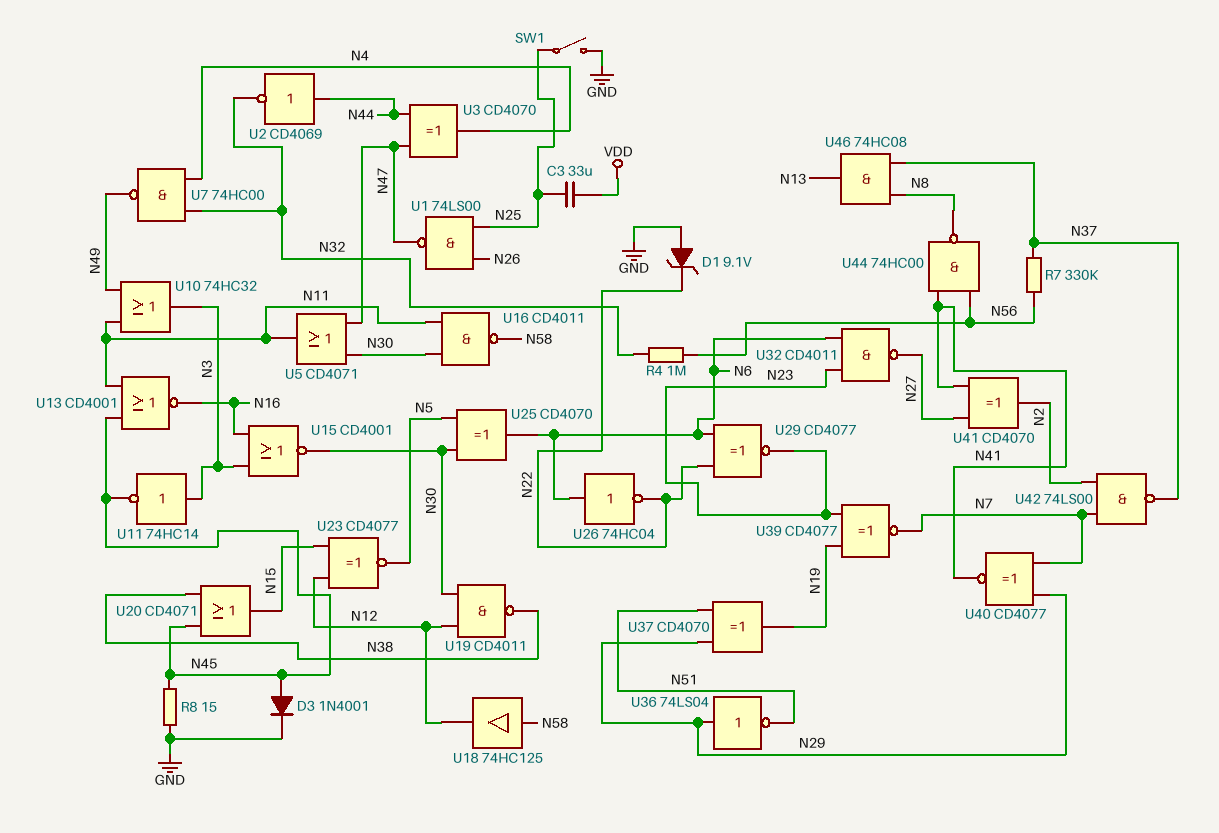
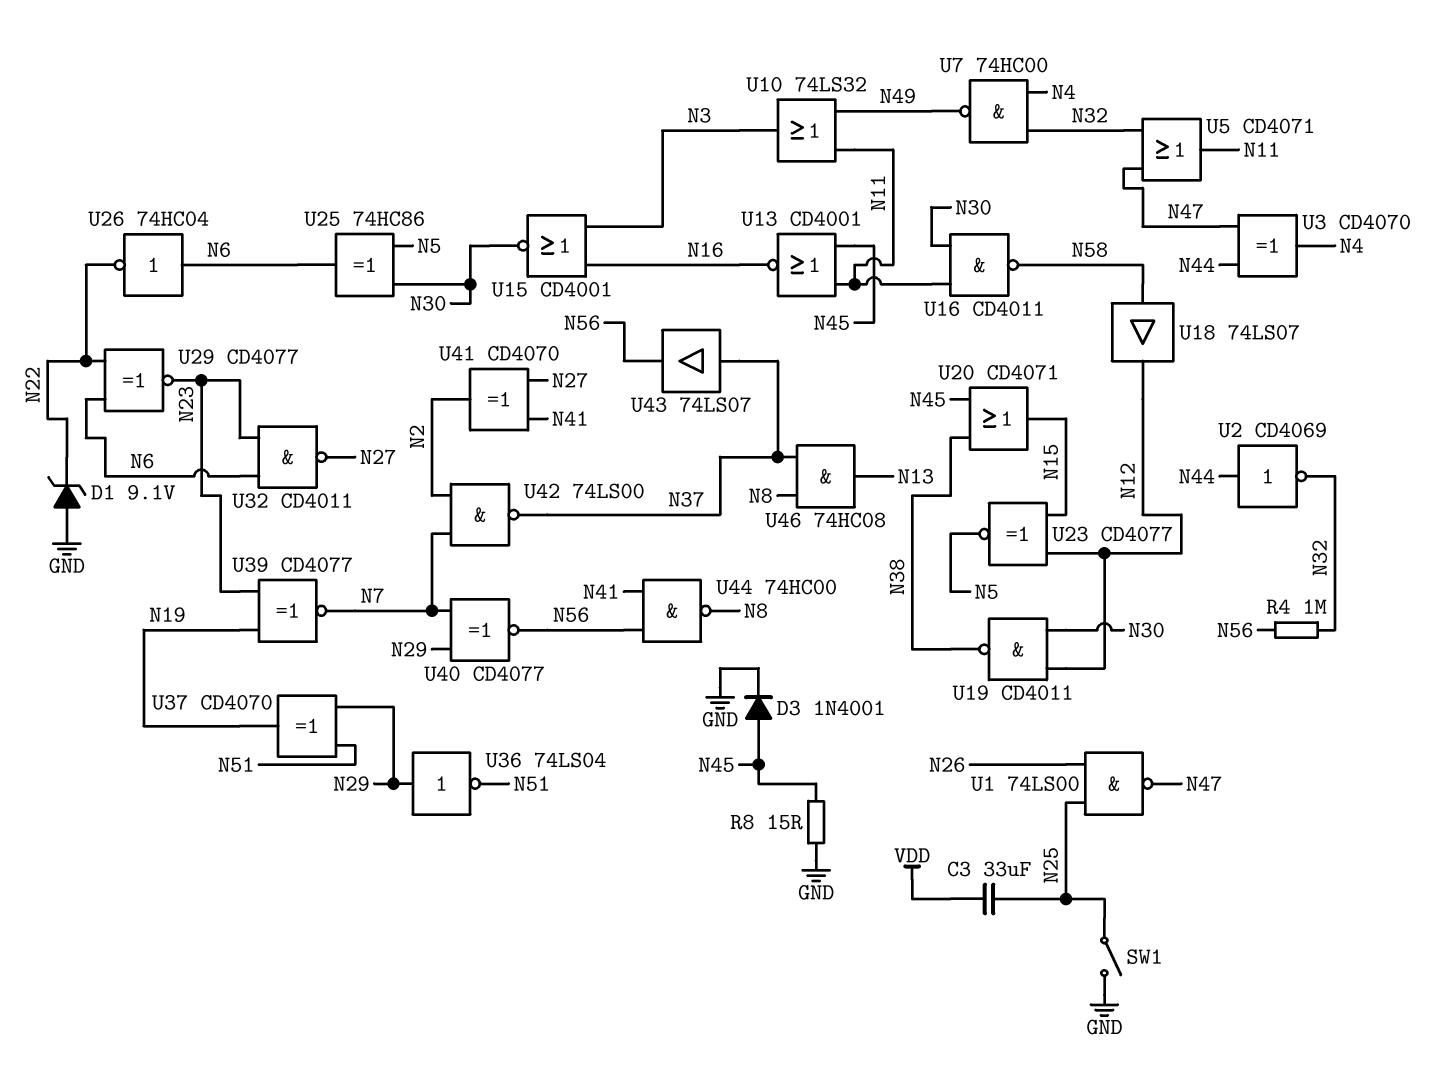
R7: 330k (N37, N56) -> none
U5: OR CD4071 (in N30, in N47, out N11) -> OR CD4071 (in N32, in N47, out N11)
U10: OR 74HC32 (in N11, in N49, out N3) -> OR 74LS32 (in N11, in N49, out N3)
U11: NOT 74HC14 (in N3, out N45) -> none
U18: buffer 74HC125 (in N58, out N12) -> buffer 74LS07 (in N58, out N12)
U25: XOR CD4070 (in N5, in N30, out N6) -> XOR 74HC86 (in N5, in N30, out N6)
U40: XNOR CD4077 (in N7, in N29, out N41) -> XNOR CD4077 (in N7, in N29, out N56)
U43: none -> buffer 74LS07 (in N37, out N56)

